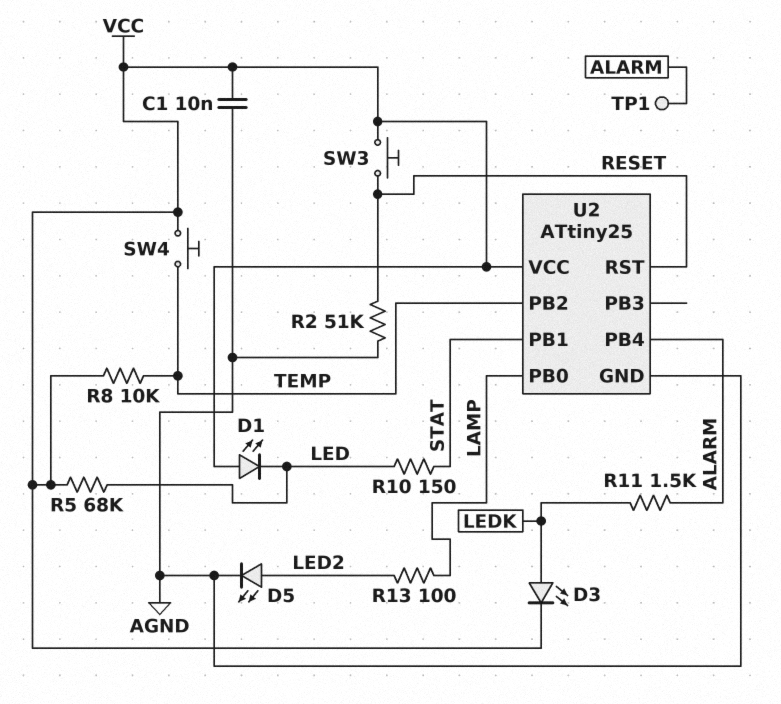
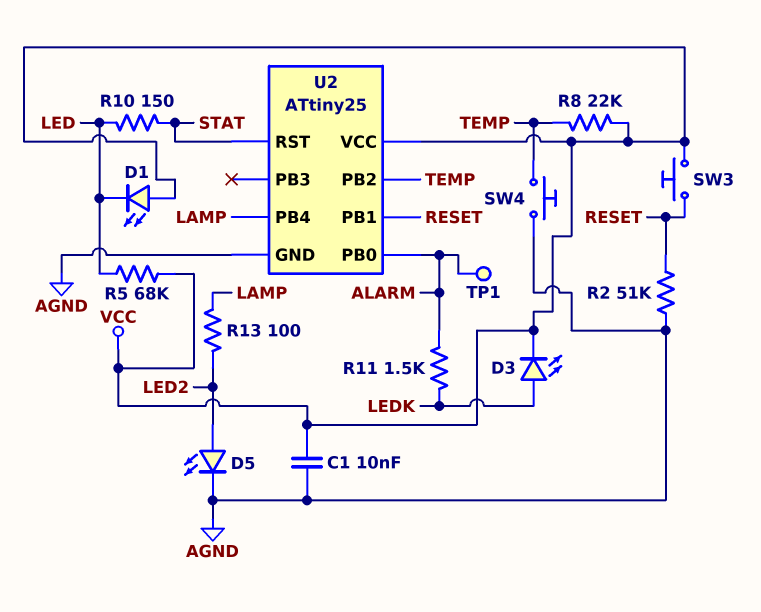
R8: 10k (TEMP, VCC) -> 22k (TEMP, VCC)
SW4: button (TEMP, VCC) -> button (AGND, TEMP)
U2 pin PB0: LAMP -> ALARM
U2 pin PB1: STAT -> RESET
U2 pin PB4: ALARM -> LAMP
U2 pin RST: RESET -> STAT

